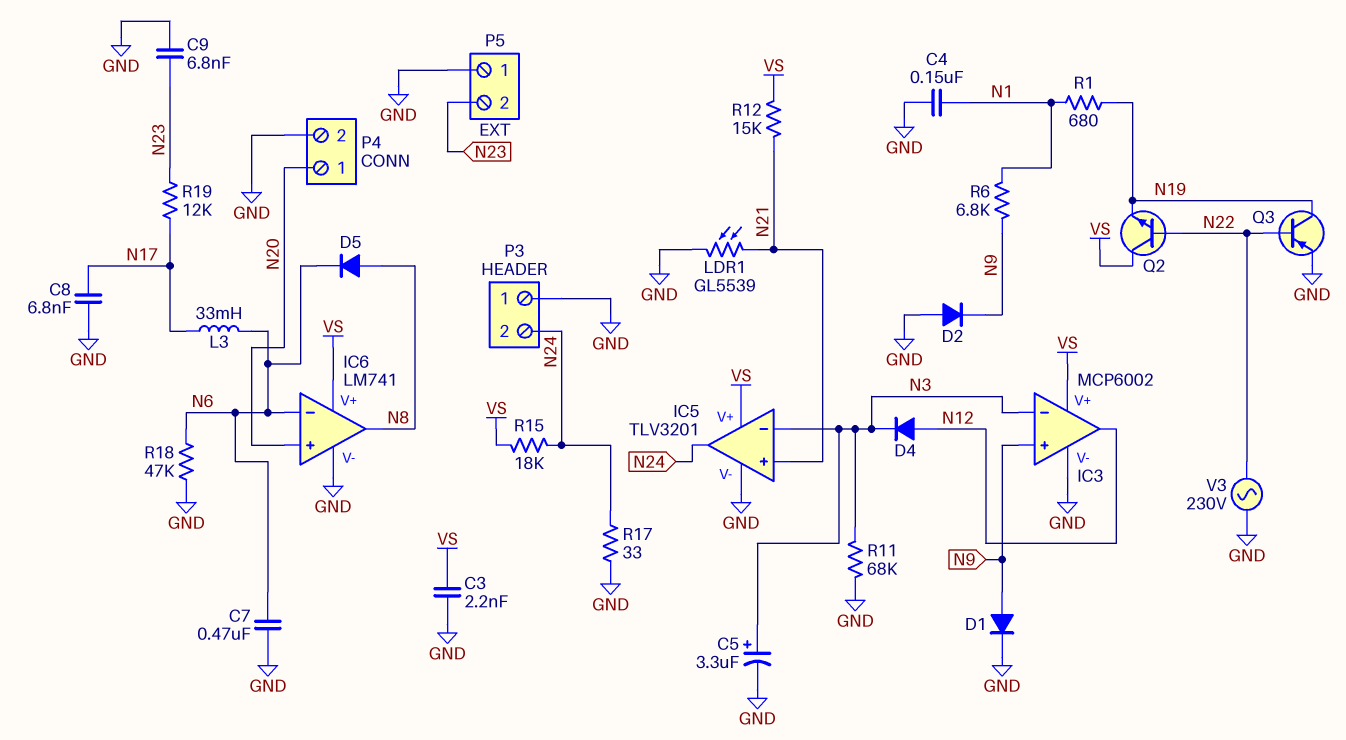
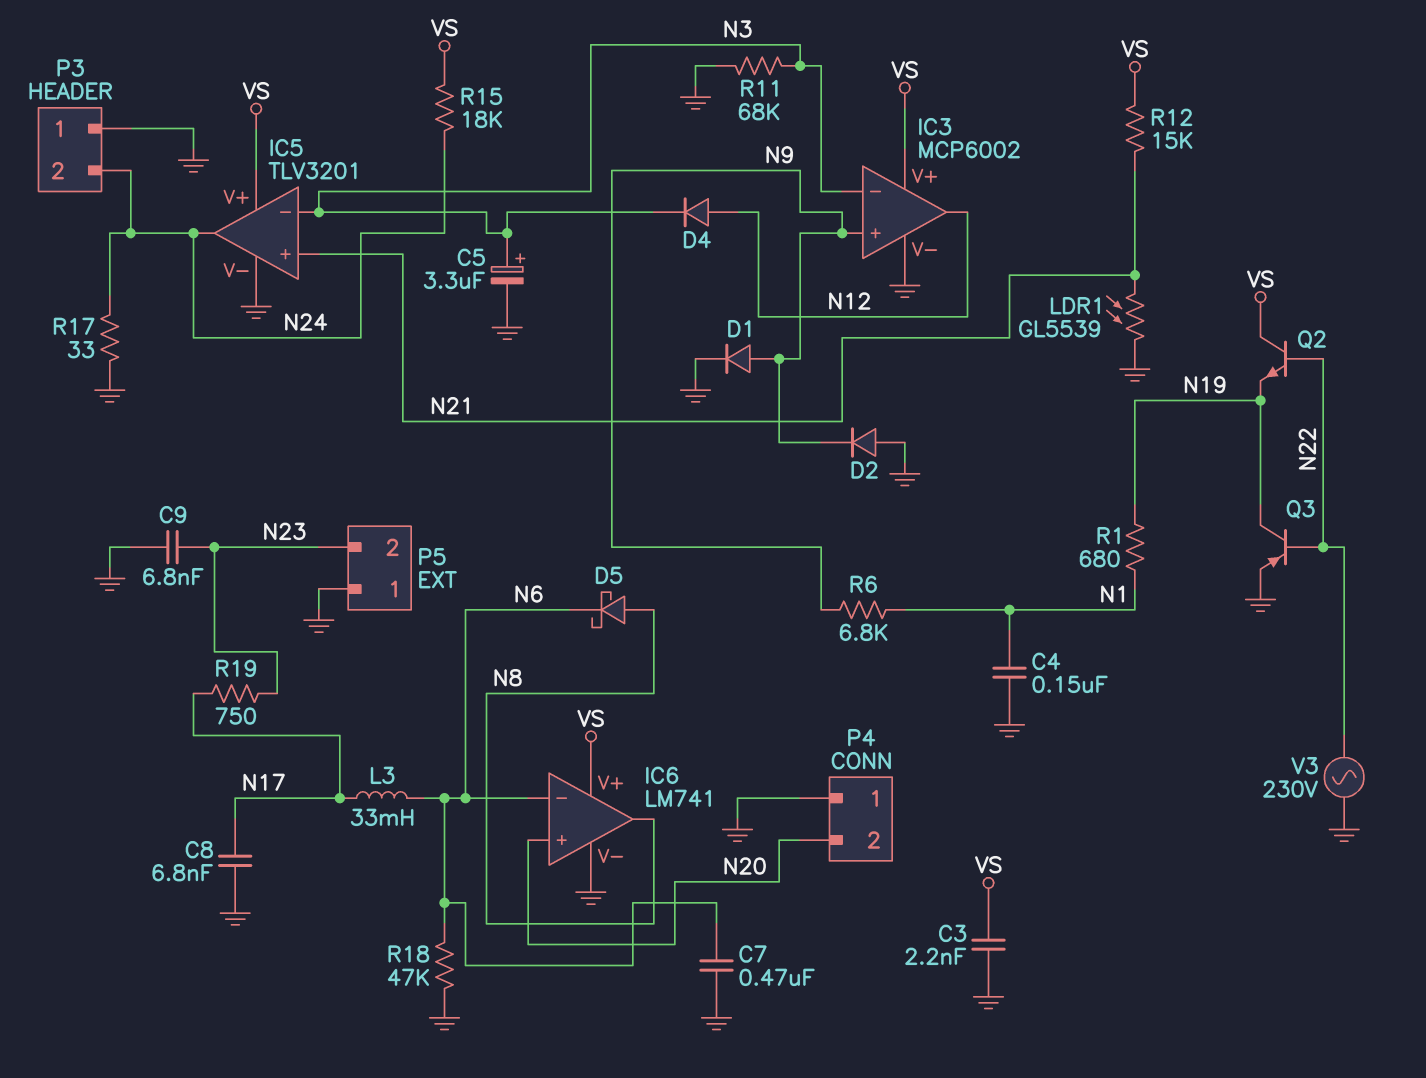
D5: diode (A N8, K N6) -> schottky (A N8, K N6)
P4 pin 1: N20 -> GND
P4 pin 2: GND -> N20
R19: 12k (N17, N23) -> 750 (N17, N23)

